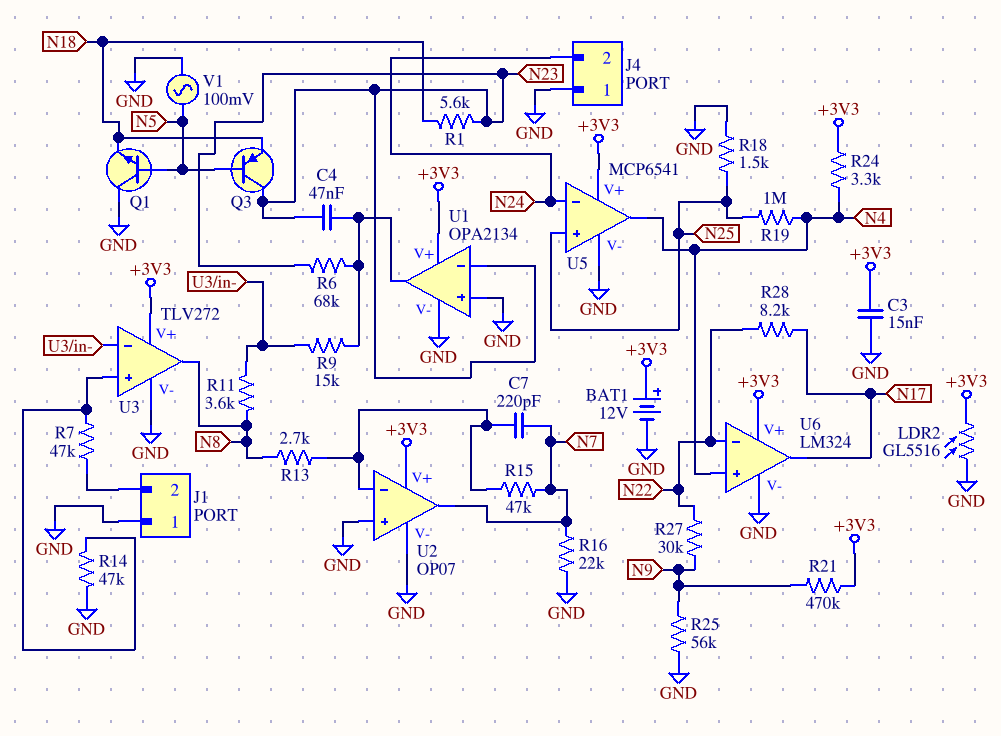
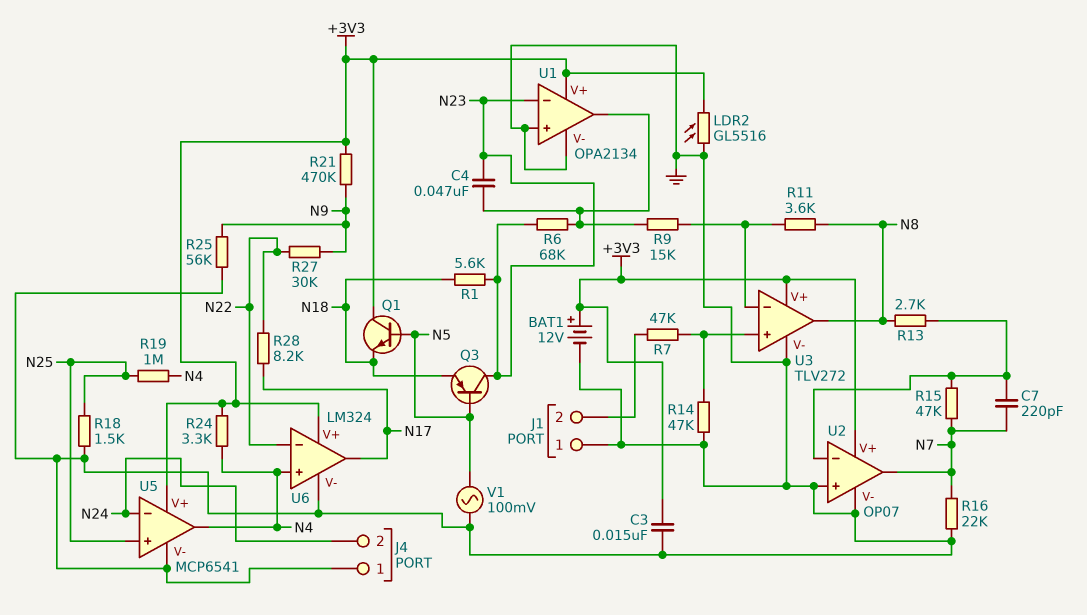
Q1: NPN (B N5, C GND, E N18) -> NPN (B N5, C +3V3, E N18)

